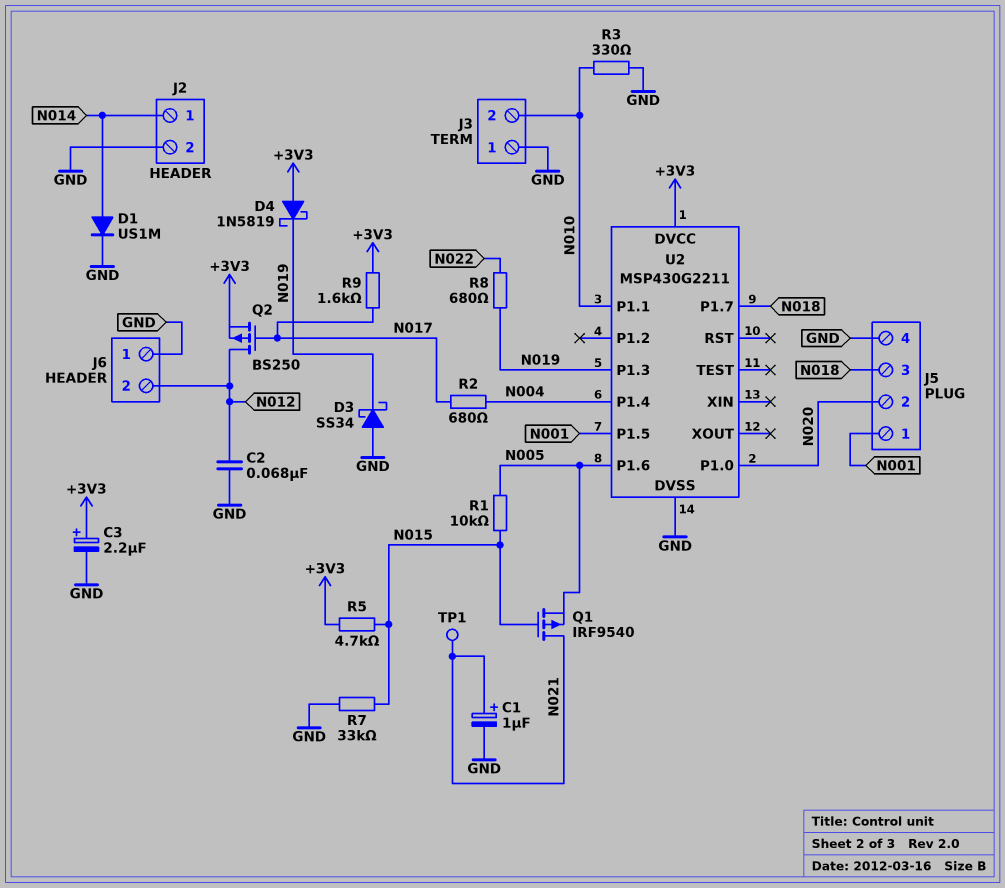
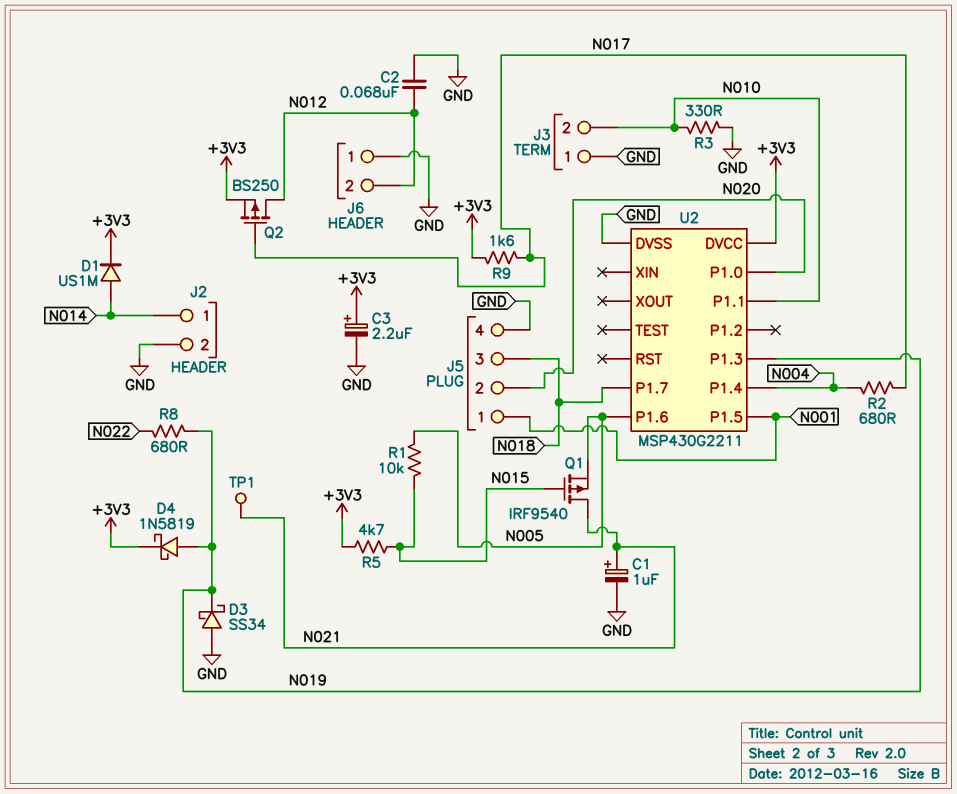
D1: diode US1M (A N014, K GND) -> diode US1M (A N014, K +3V3)
D4: schottky 1N5819 (A +3V3, K N019) -> schottky 1N5819 (A N019, K +3V3)
R7: 33k (GND, N015) -> none

